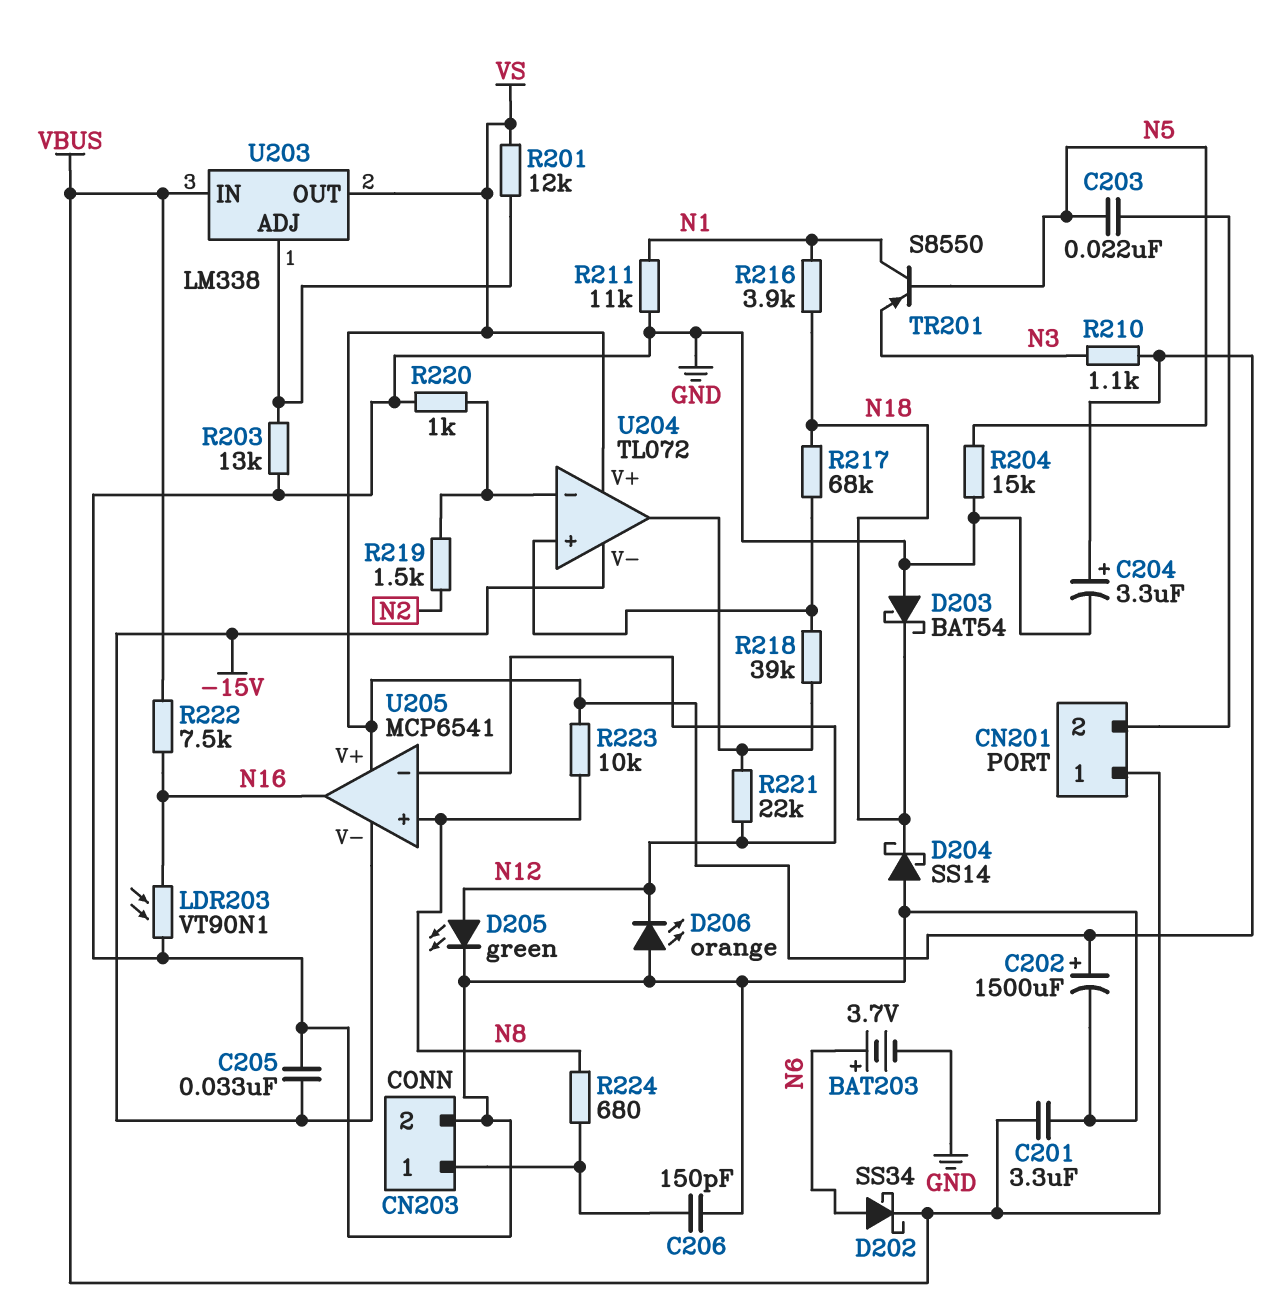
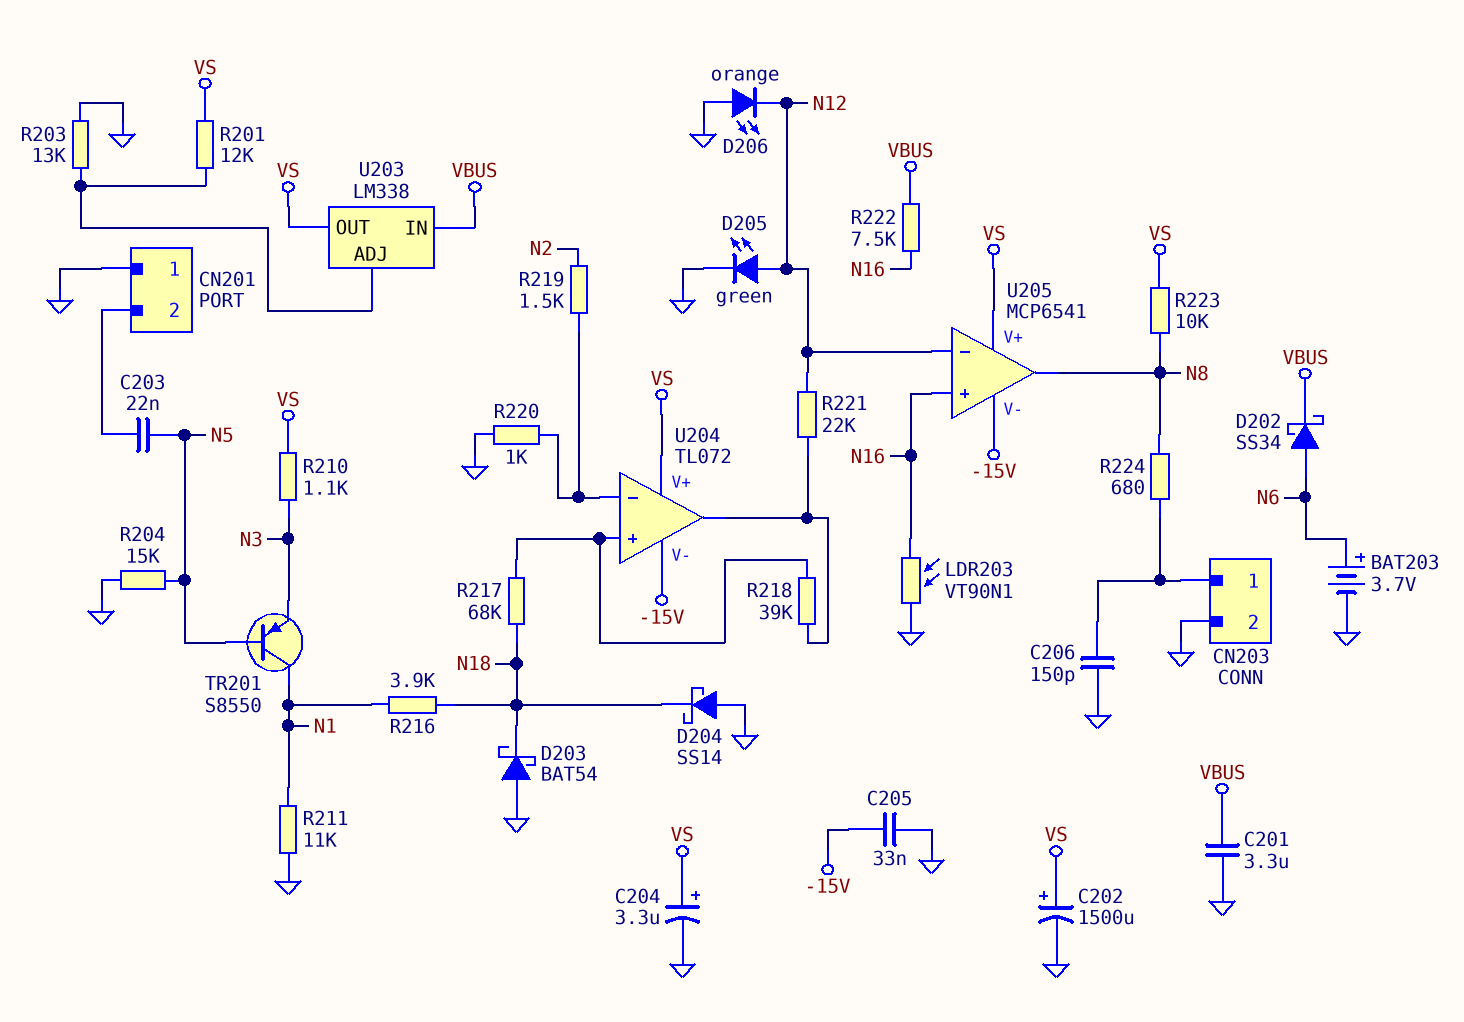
CN201 pin 1: VBUS -> GND
U205 pin in+: N8 -> N16
U205 pin out: N16 -> N8

